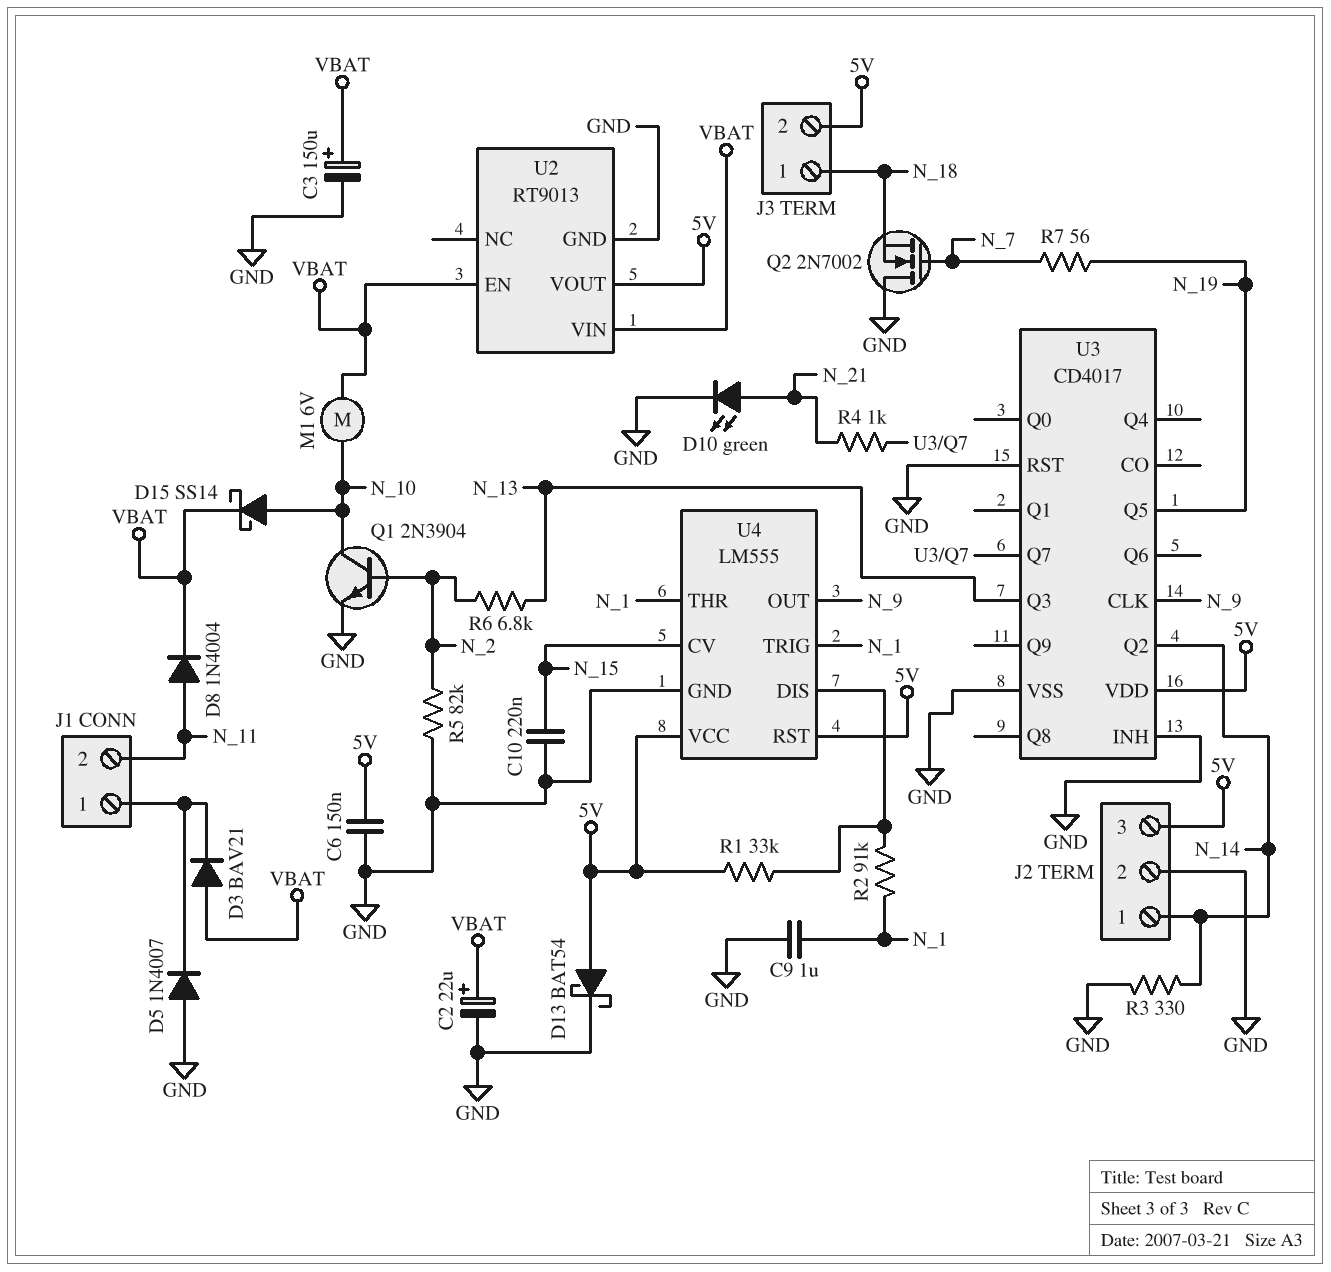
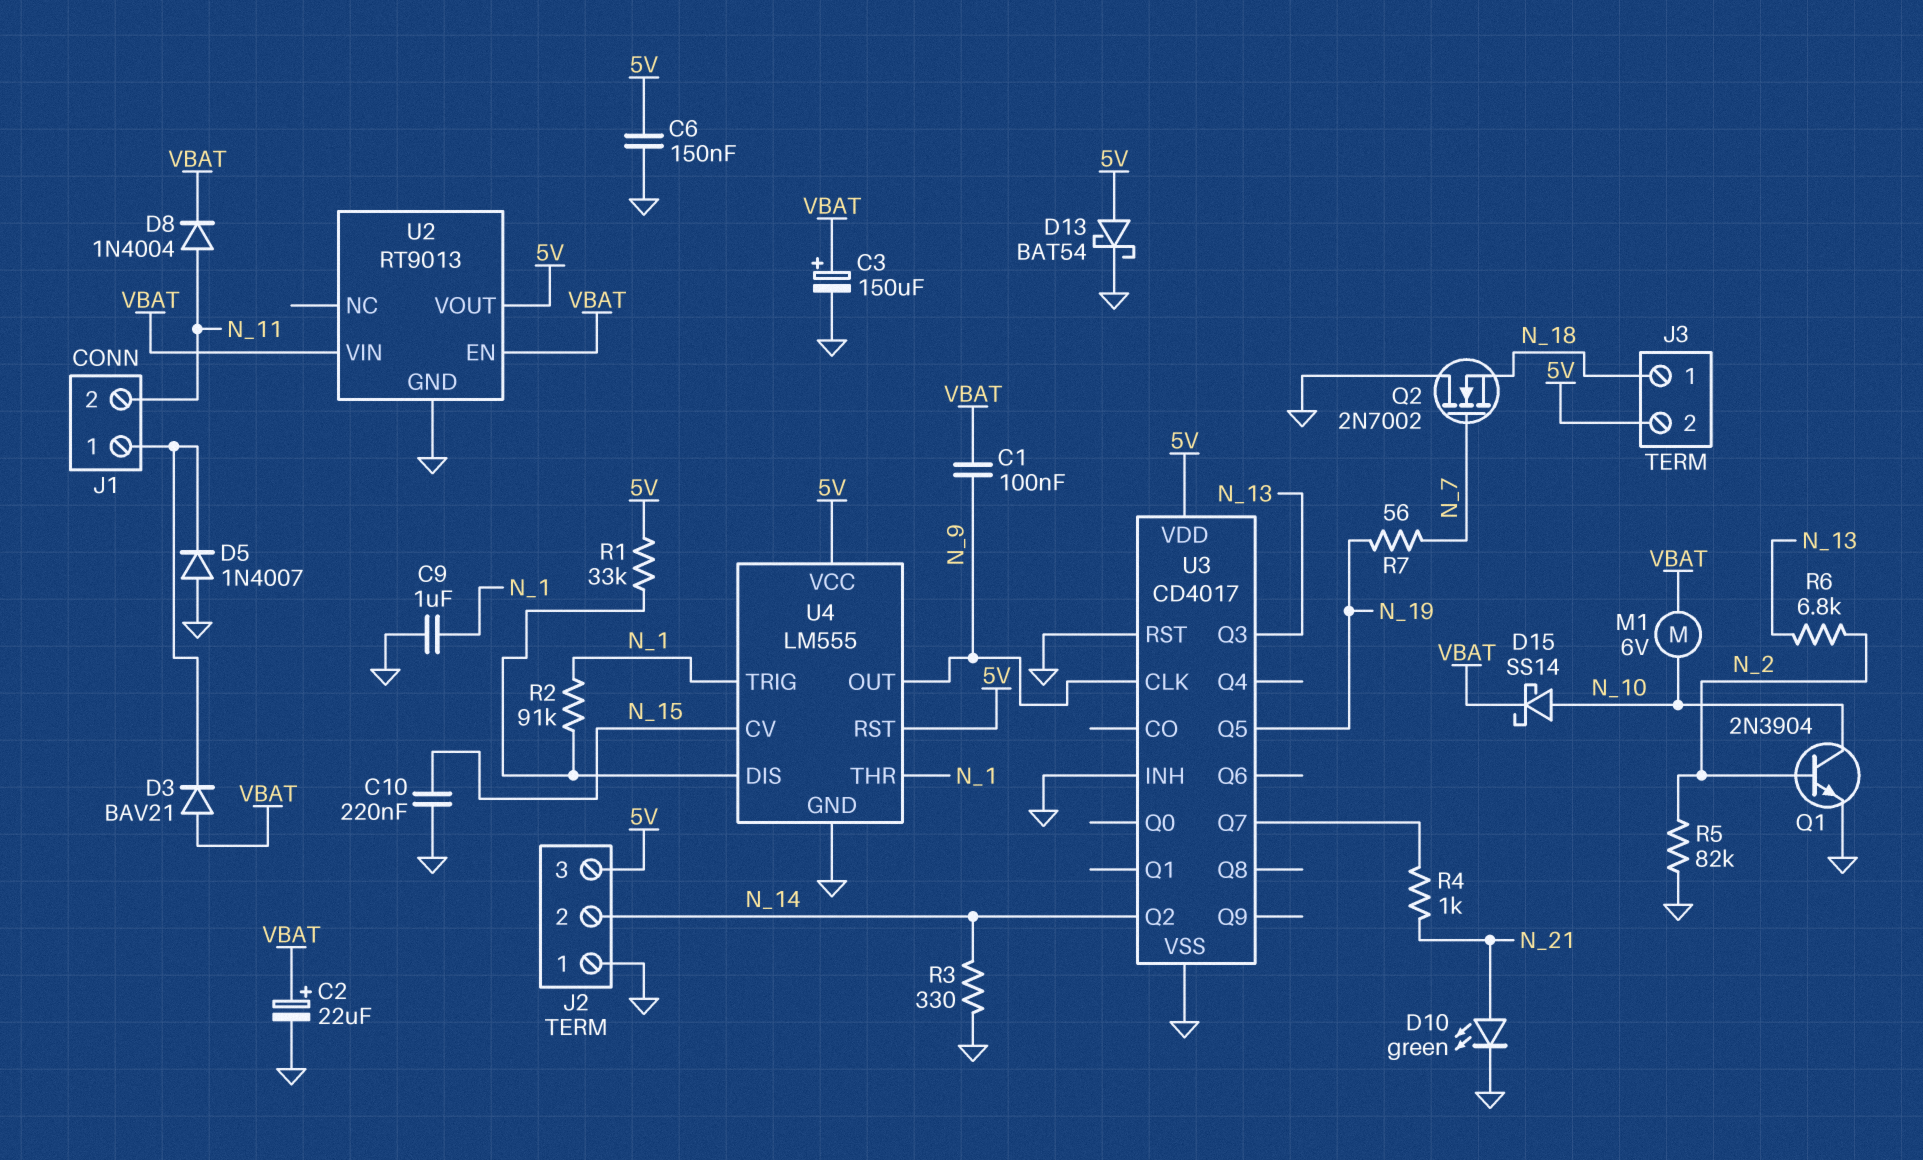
C1: none -> 100nF (N_9, VBAT)
J2 pin 1: N_14 -> GND
J2 pin 2: GND -> N_14

